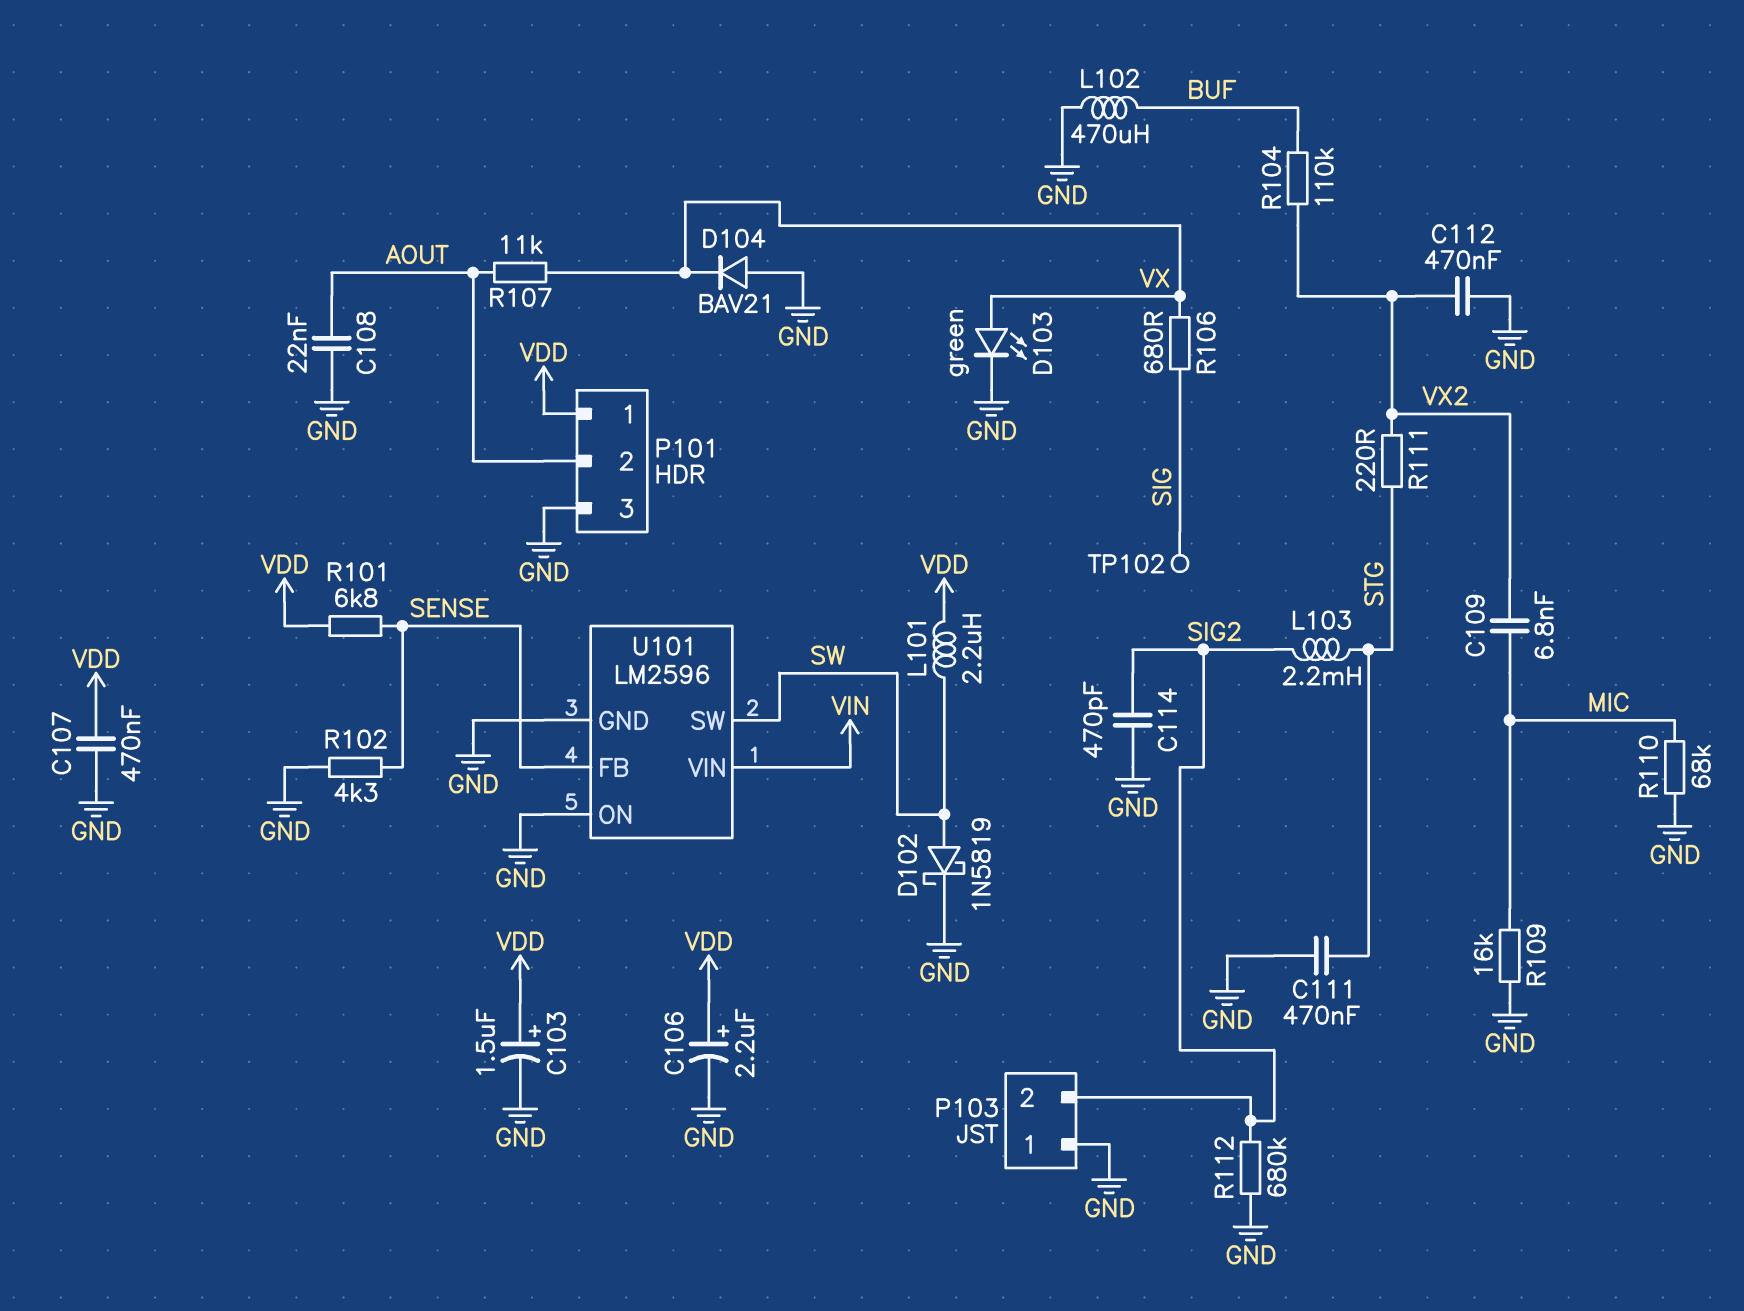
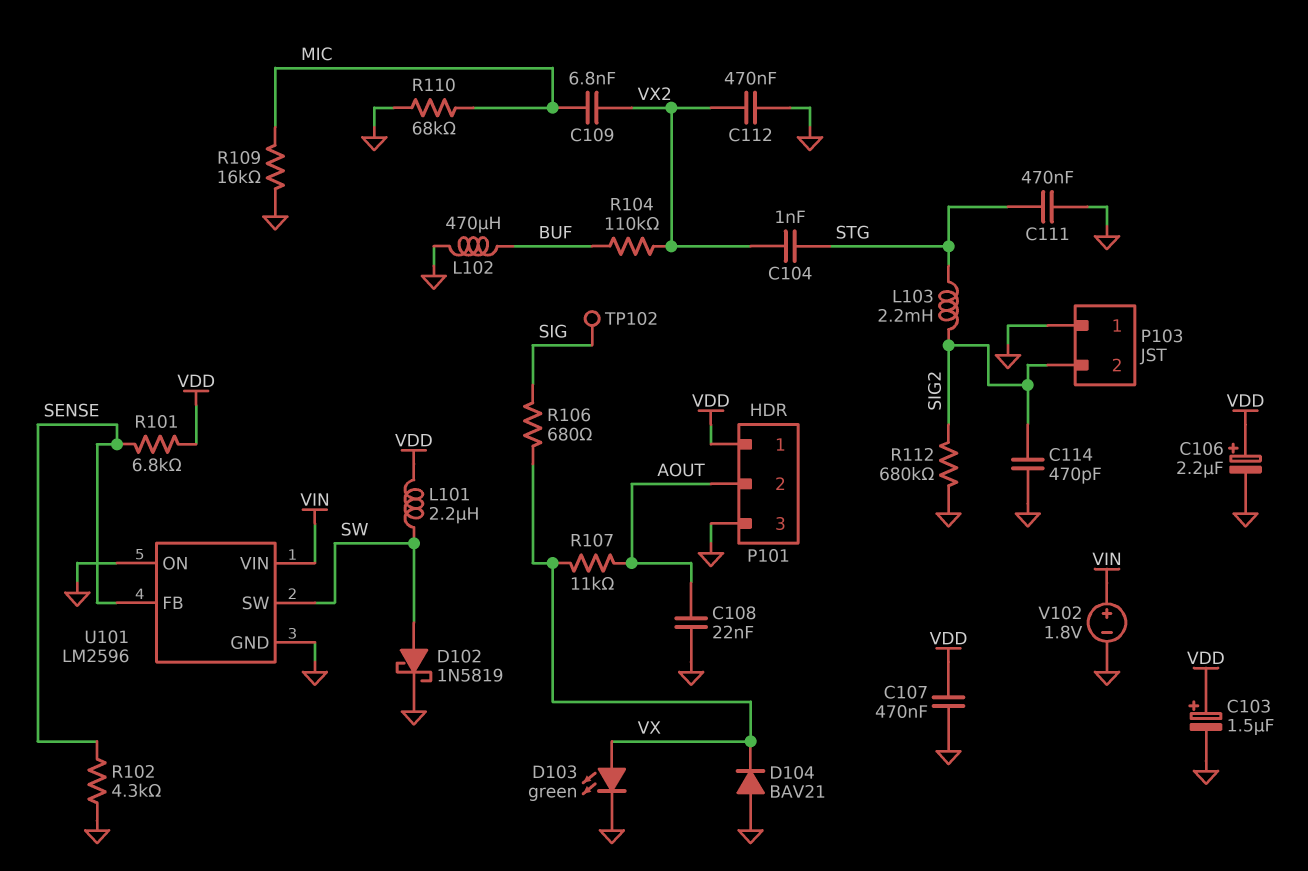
C104: none -> 1nF (STG, VX2)
R111: 220 (STG, VX2) -> none
V102: none -> 1.8V (plus VIN, minus GND)

